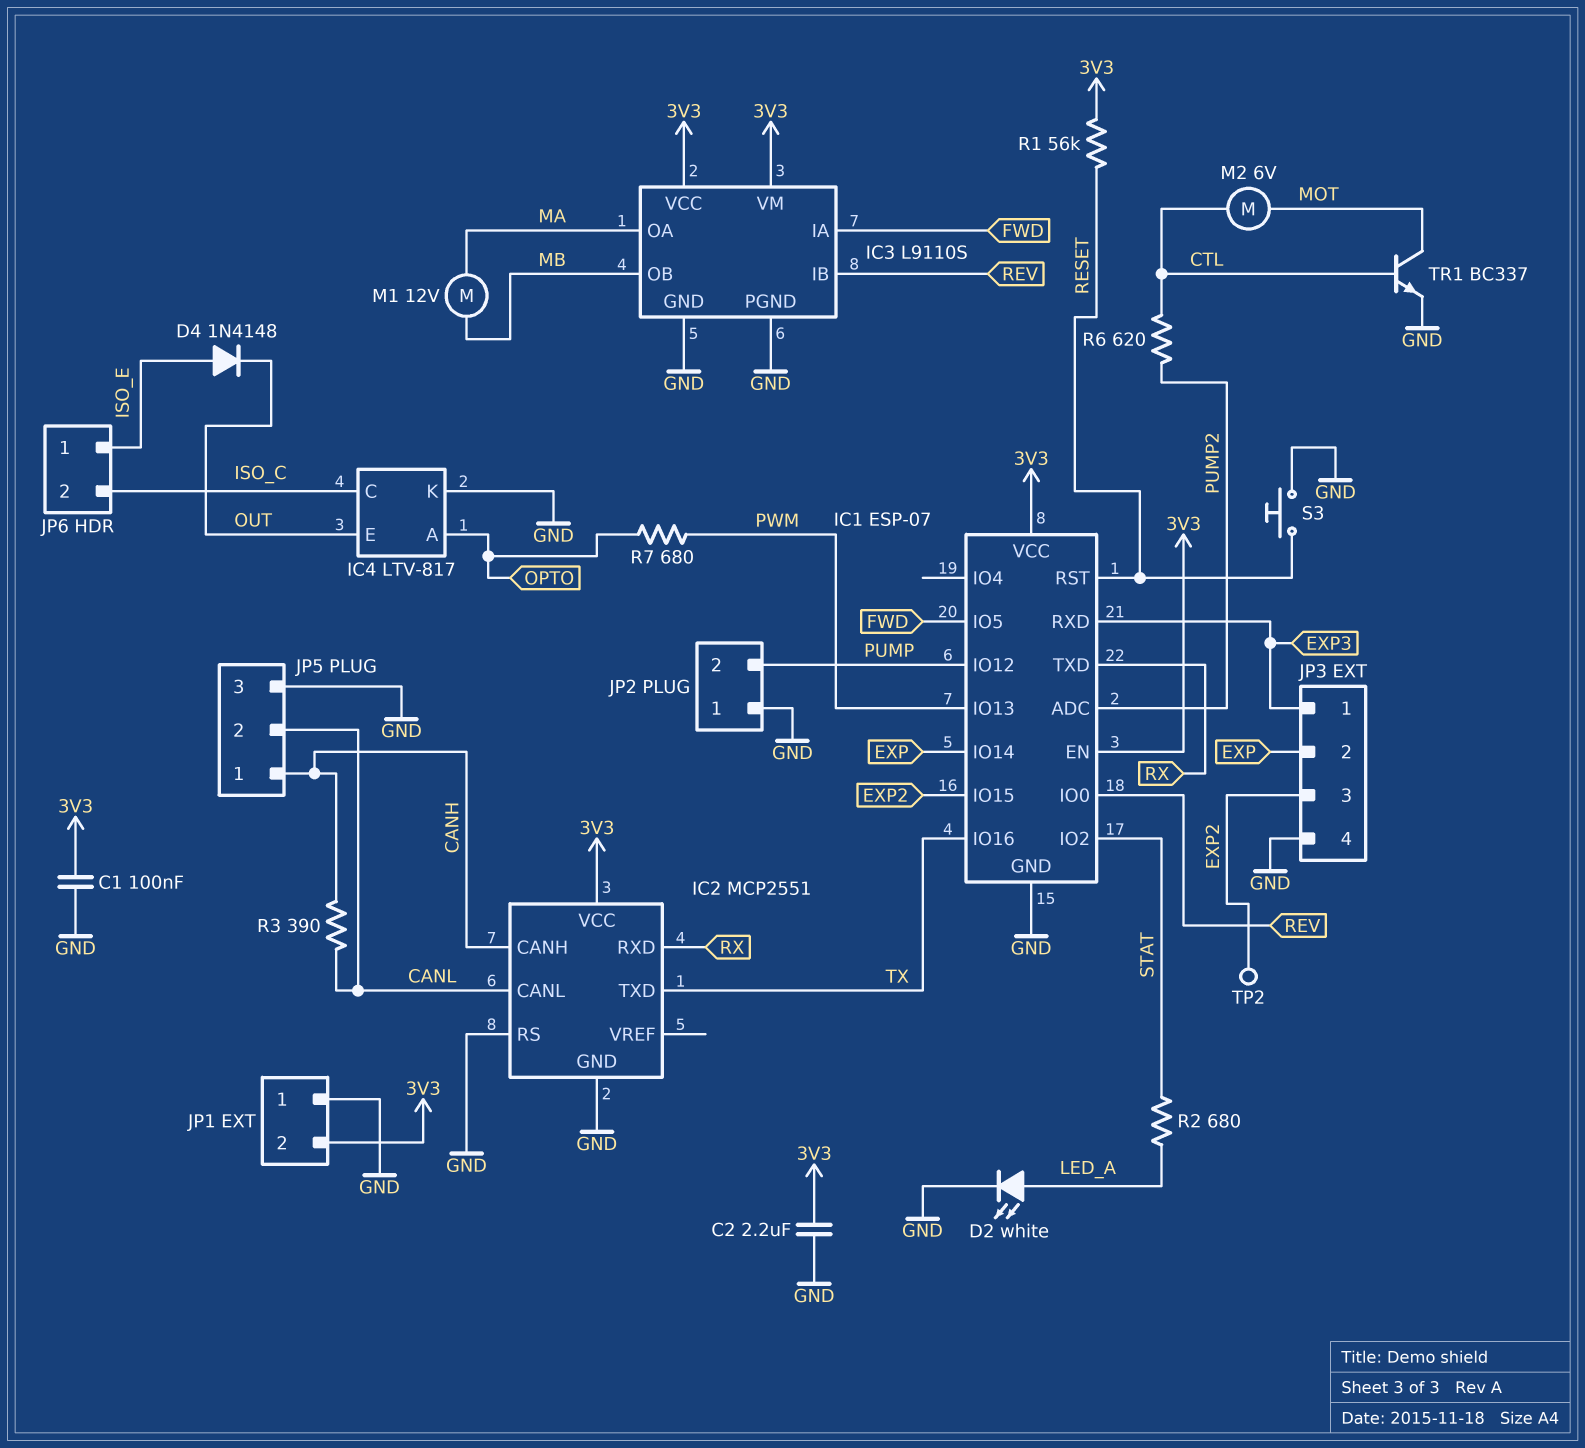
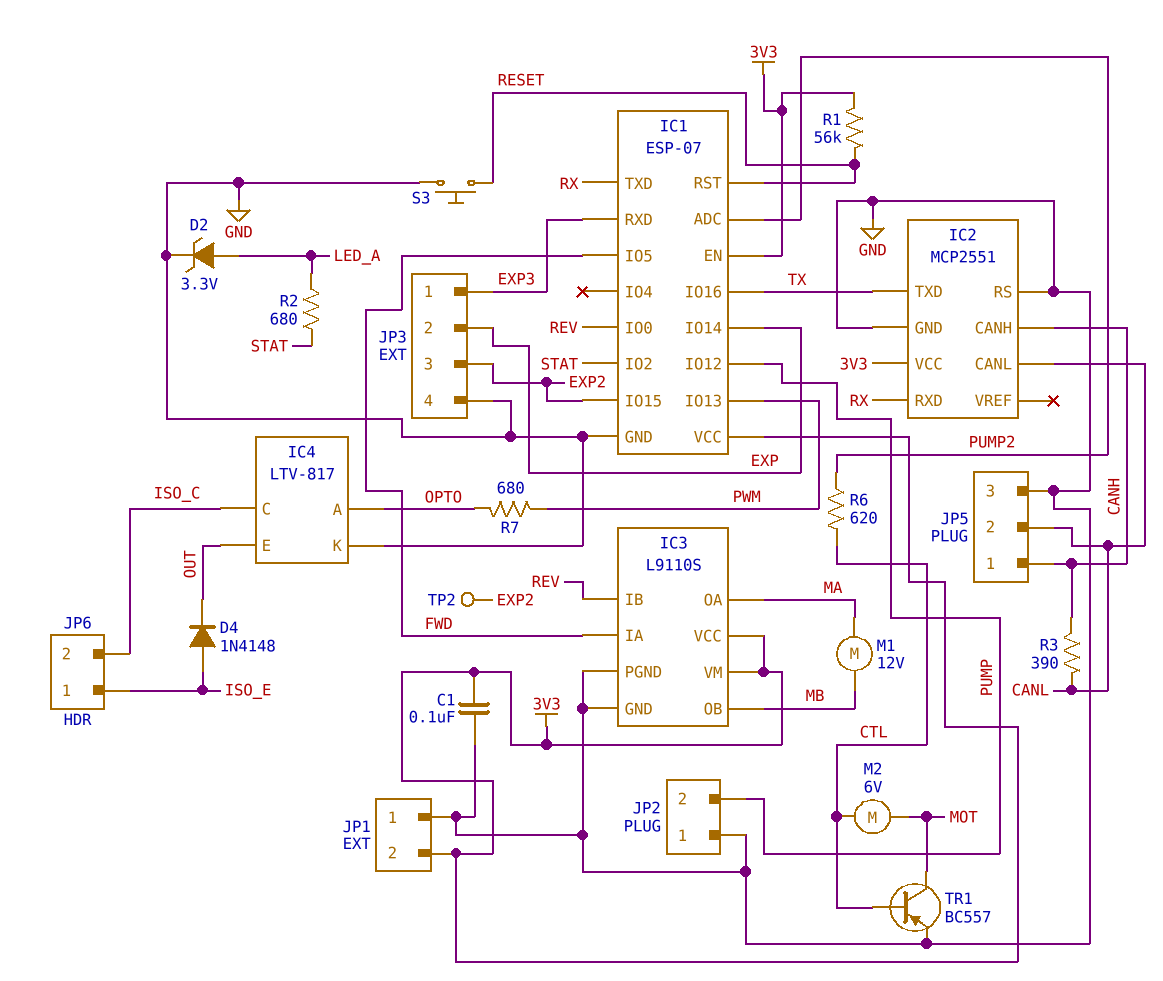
C2: 2.2uF (3V3, GND) -> none
D2: LED white (A LED_A, K GND) -> zener 3.3V (A LED_A, K GND)
TR1: NPN BC337 (B CTL, C MOT, E GND) -> PNP BC557 (B CTL, C MOT, E GND)

